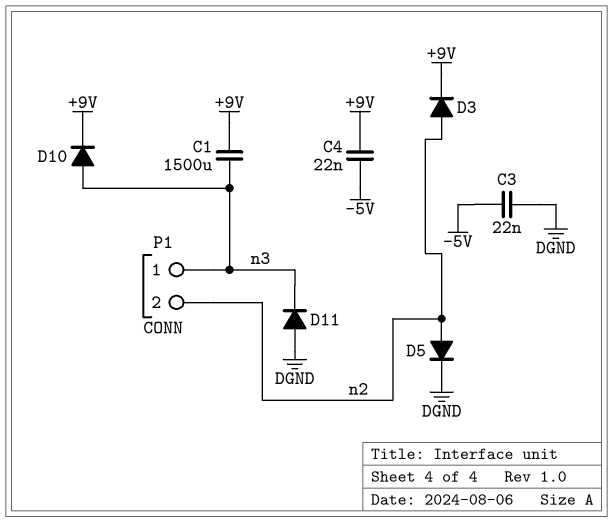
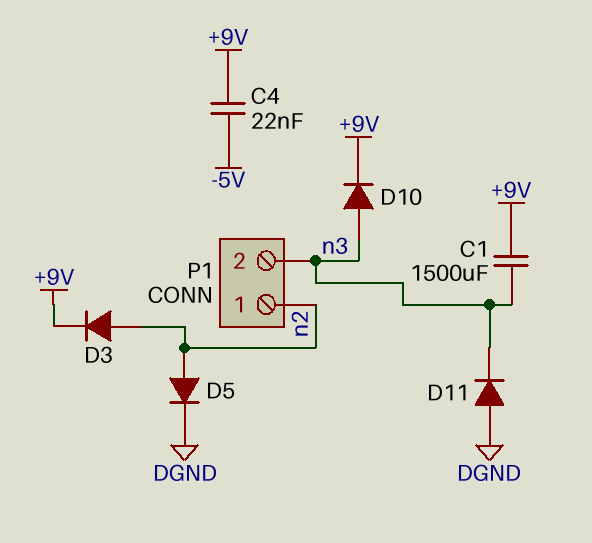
C3: 22nF (-5V, DGND) -> none
P1 pin 1: n3 -> n2
P1 pin 2: n2 -> n3

